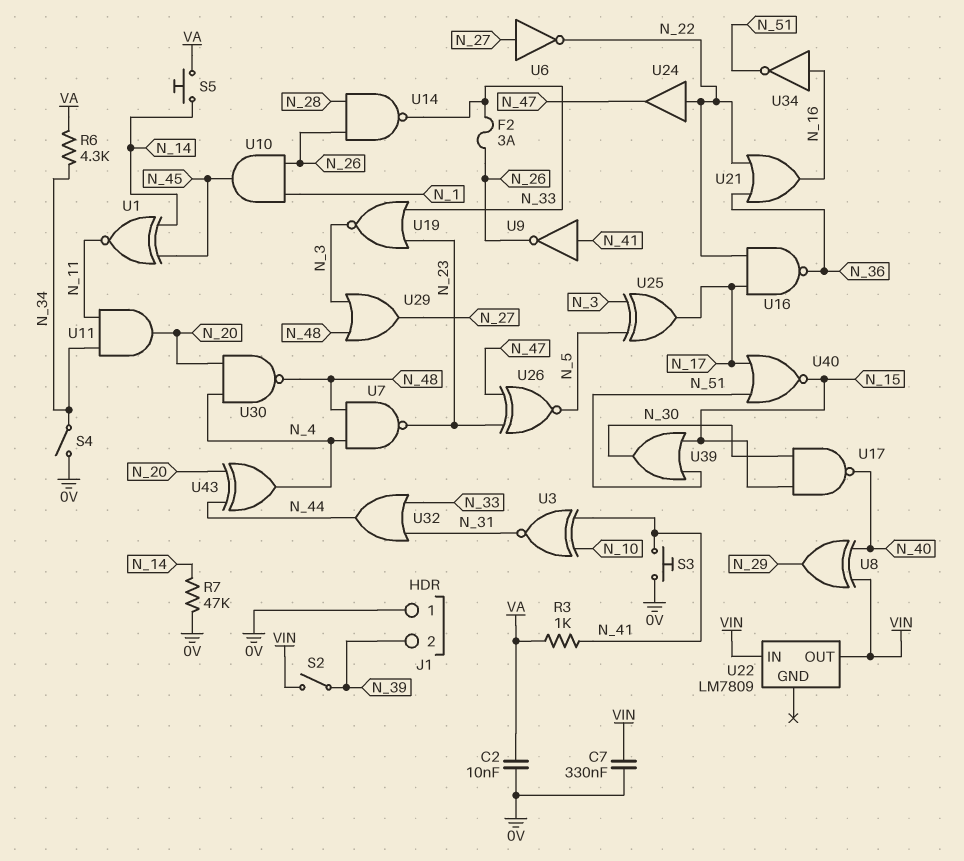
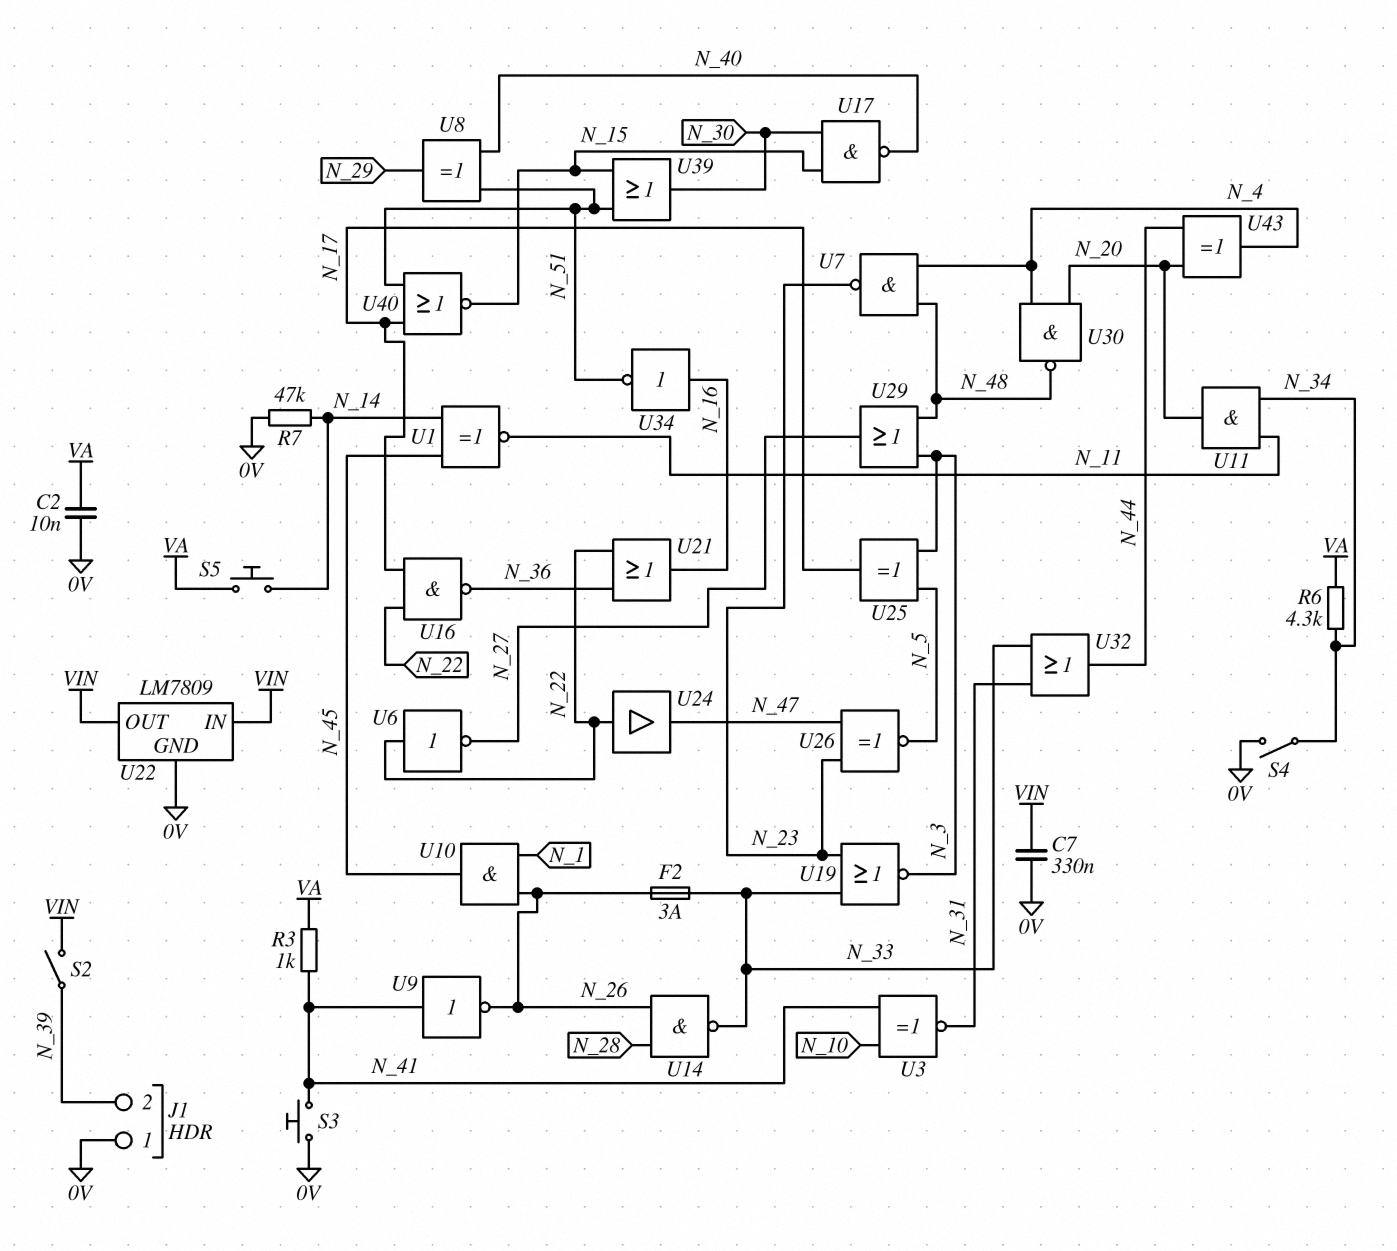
U6: NOT (in N_27, out N_22) -> NOT (in N_22, out N_27)
U8: XOR (in N_40, in VIN, out N_29) -> XOR (in N_40, in N_51, out N_29)
U22 pin GND: none -> 0V

